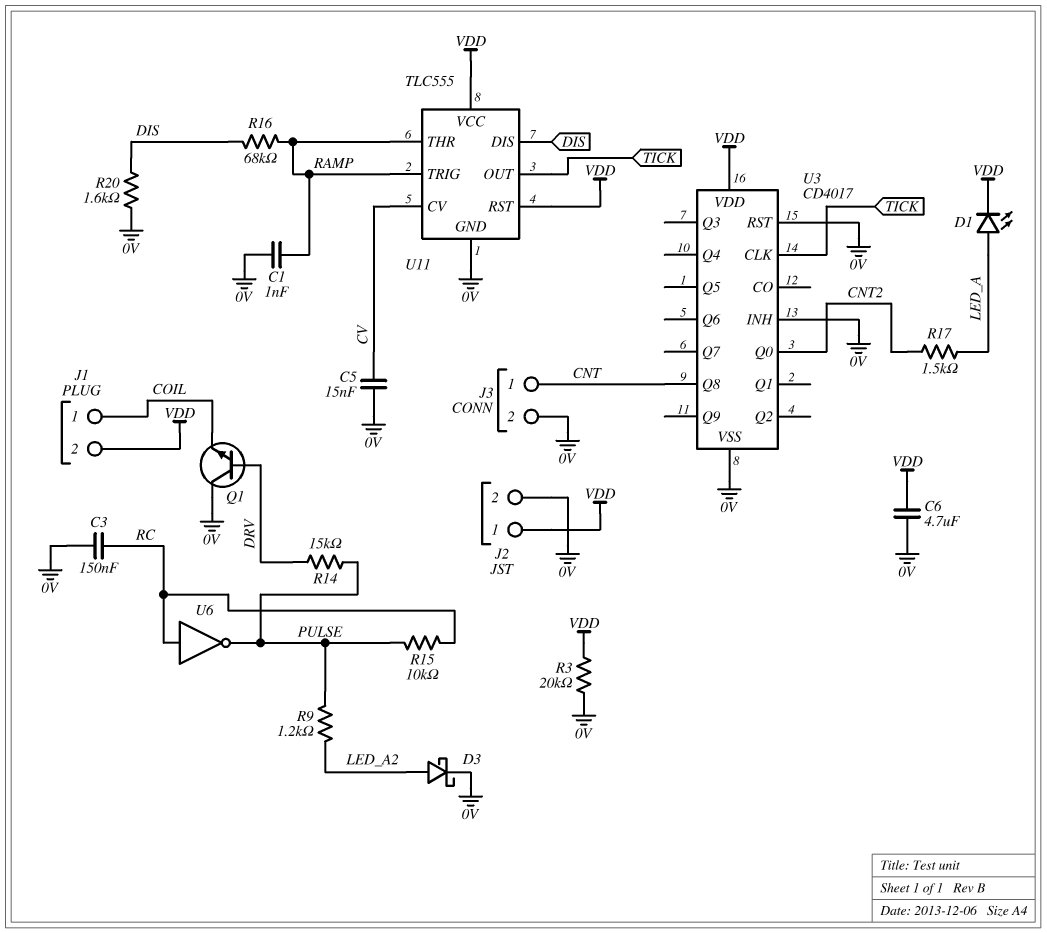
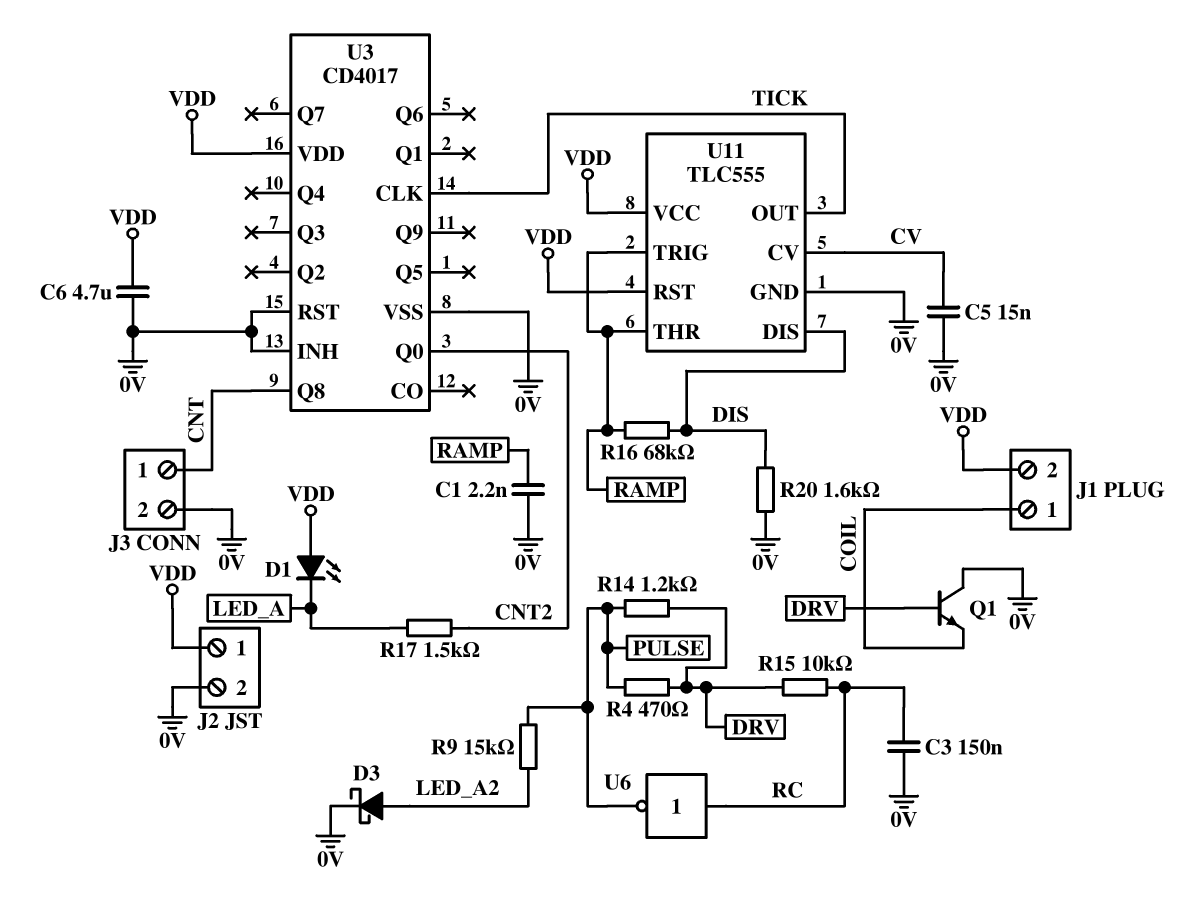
C1: 1nF (0V, RAMP) -> 2.2nF (0V, RAMP)
D1: LED (A LED_A, K VDD) -> LED (A VDD, K LED_A)
R3: 20k (0V, VDD) -> none
R4: none -> 470 (DRV, PULSE)
R9: 1.2k (LED_A2, PULSE) -> 15k (LED_A2, PULSE)
R14: 15k (DRV, PULSE) -> 1.2k (DRV, PULSE)
R15: 10k (PULSE, RC) -> 10k (DRV, RC)

